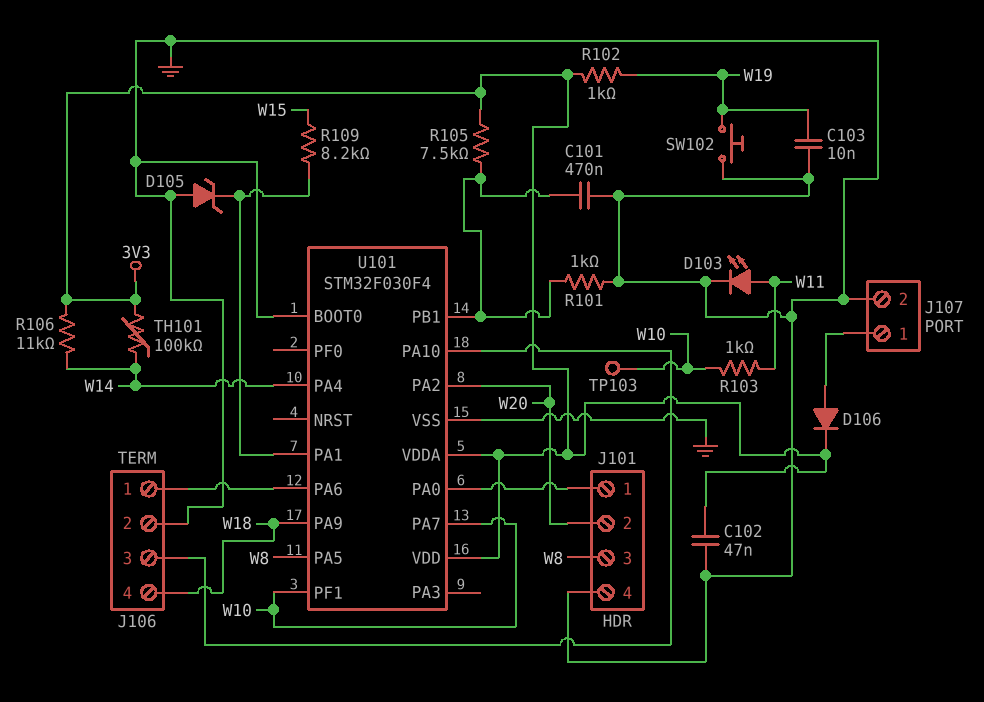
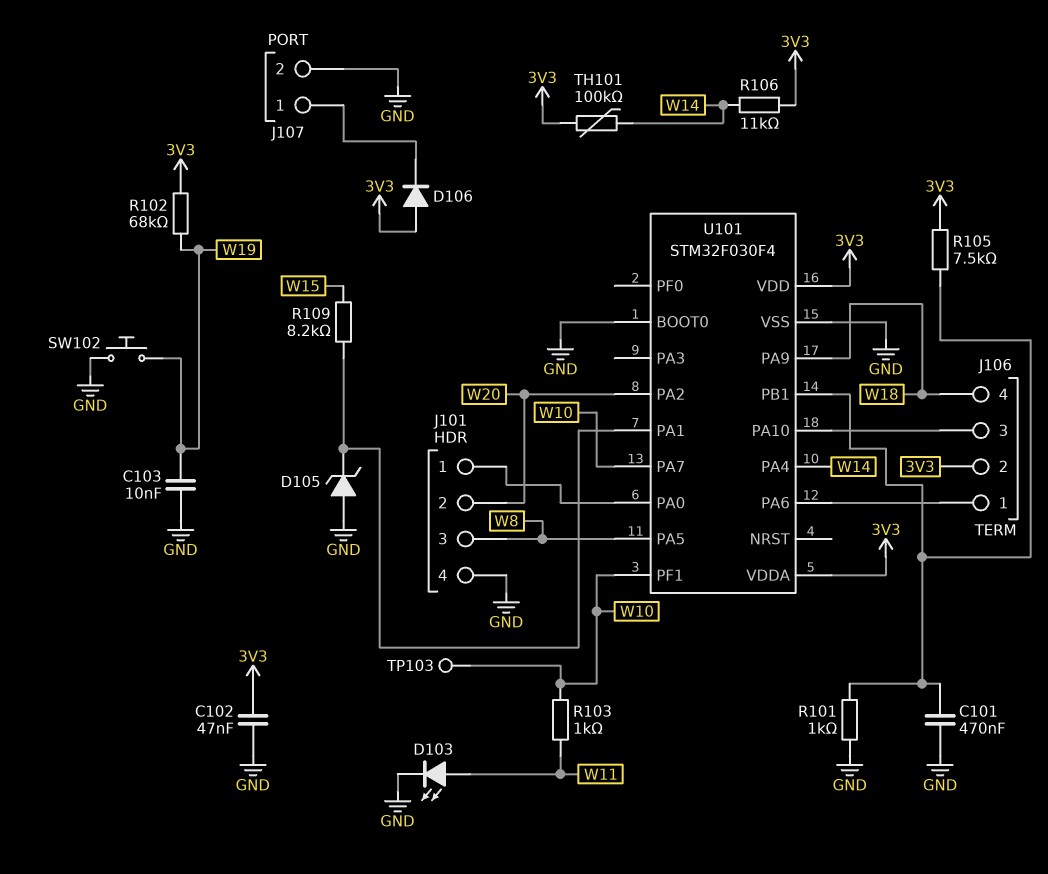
D106: diode (A J107/1, K 3V3) -> diode (A 3V3, K J107/1)
J106 pin 2: GND -> 3V3
R102: 1k (3V3, W19) -> 68k (3V3, W19)

